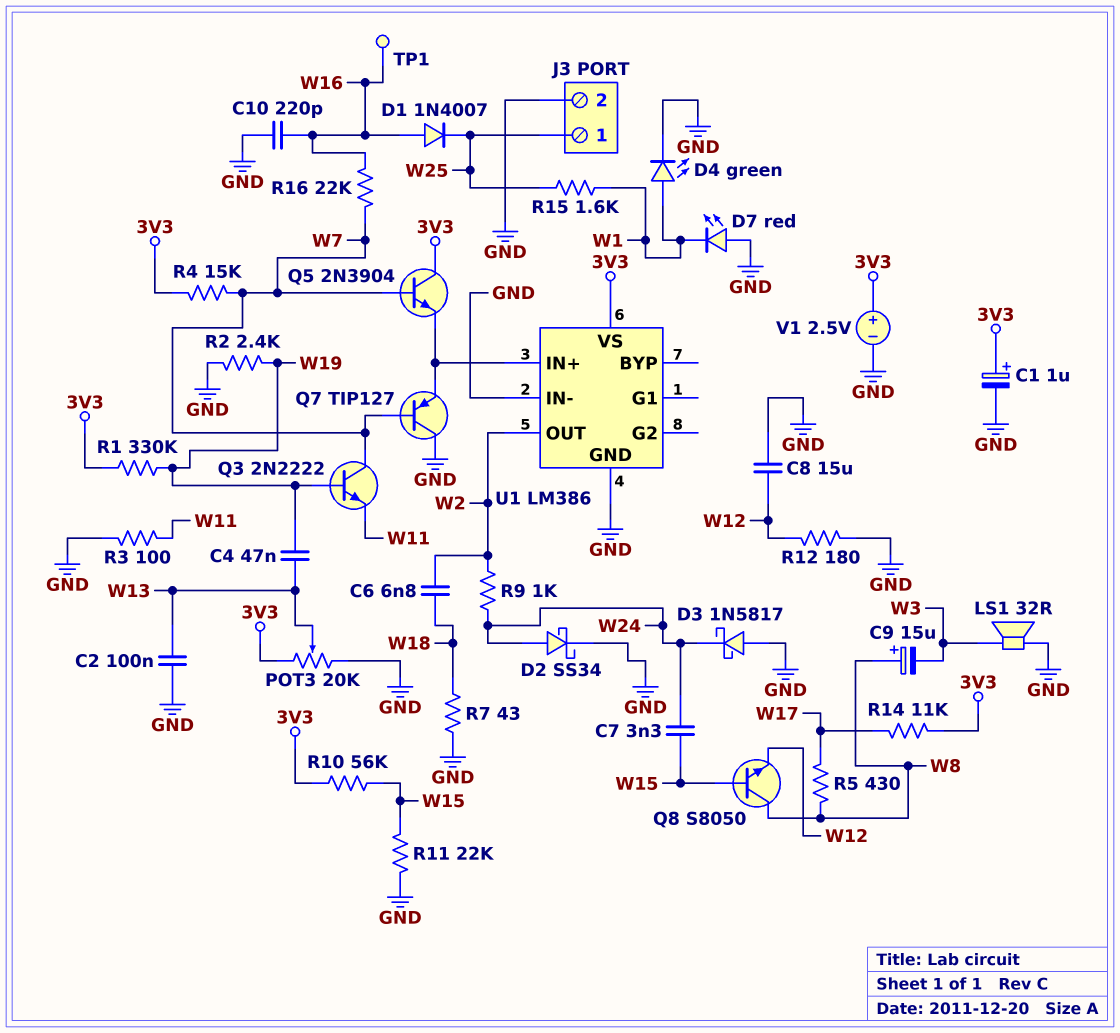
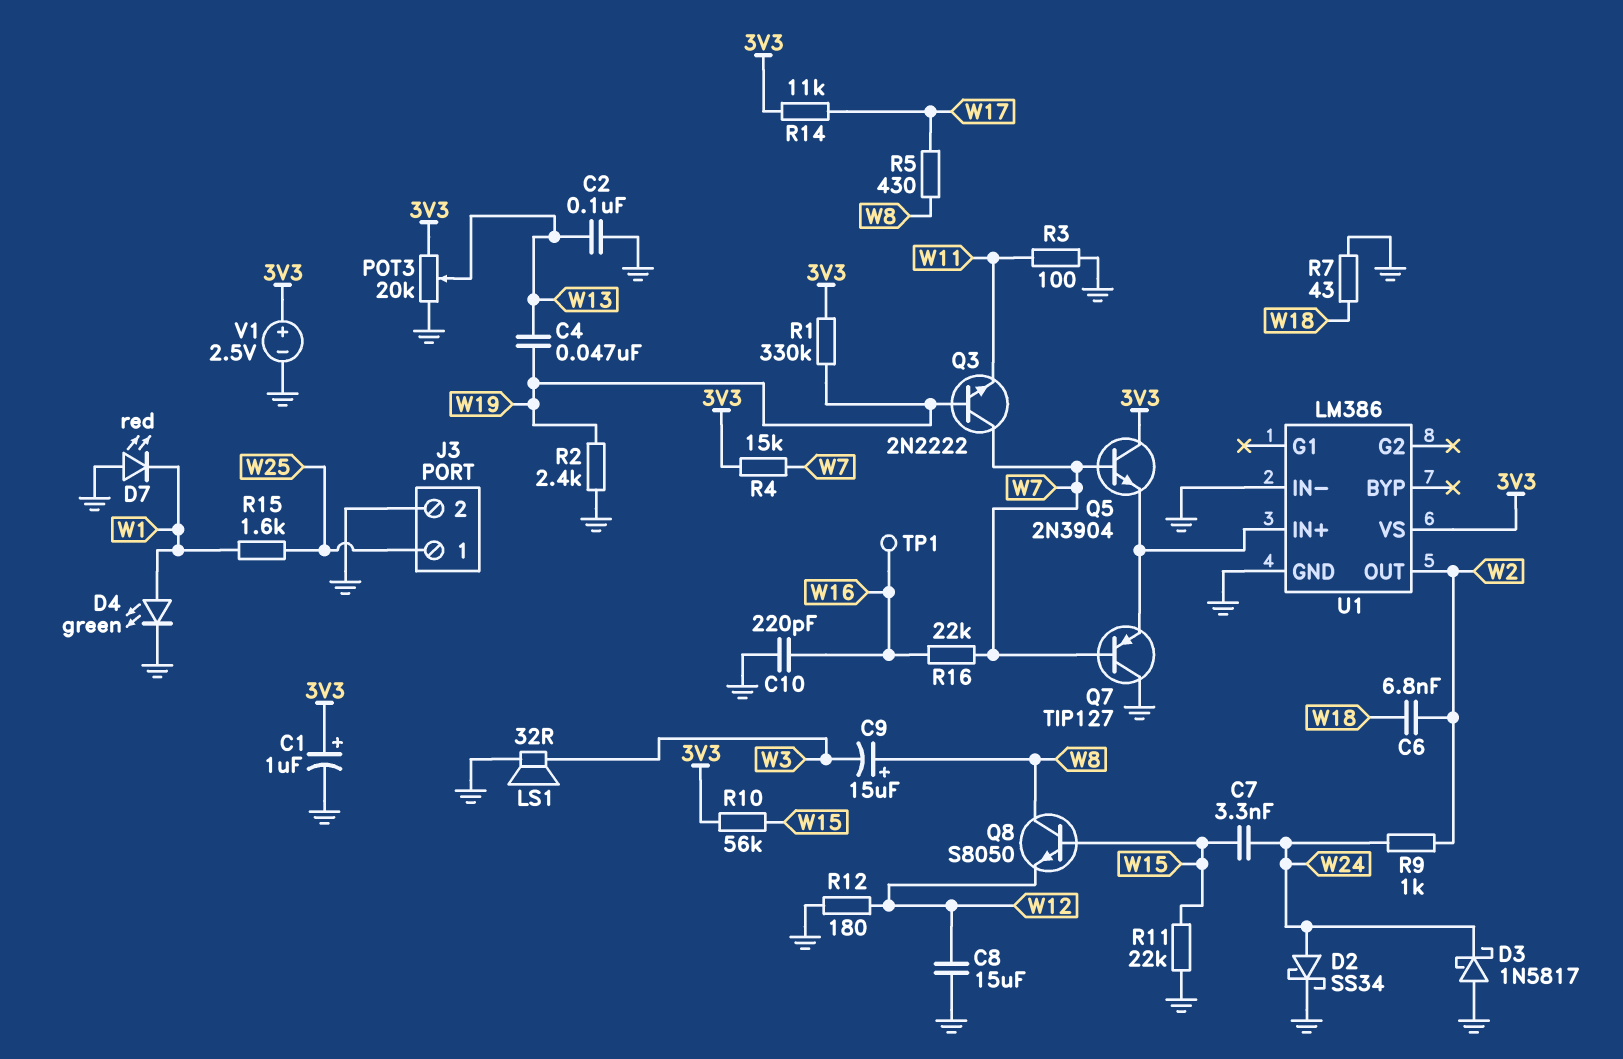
D1: diode 1N4007 (A W16, K W25) -> none

